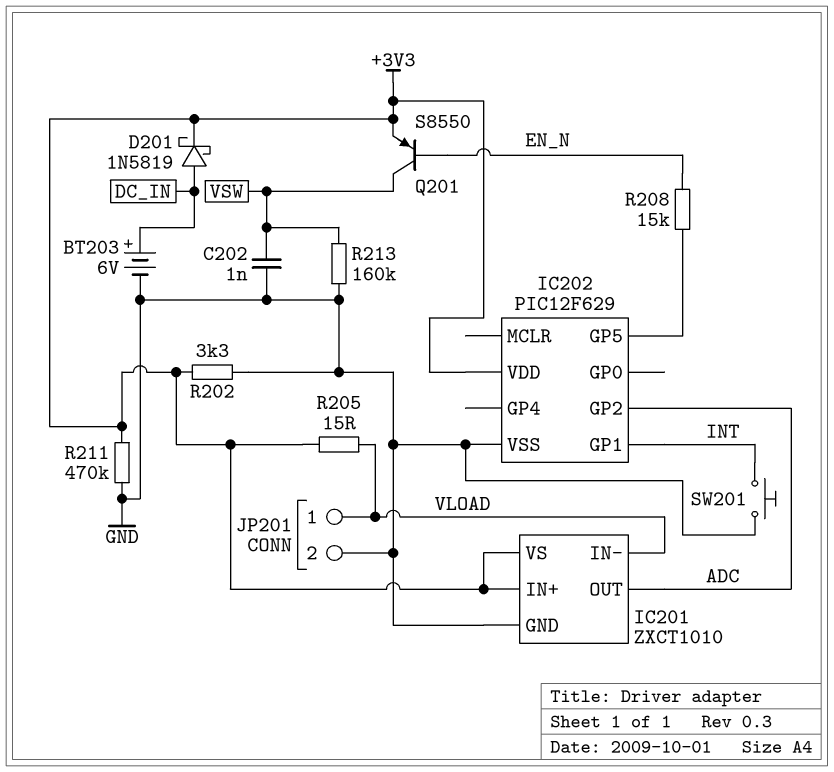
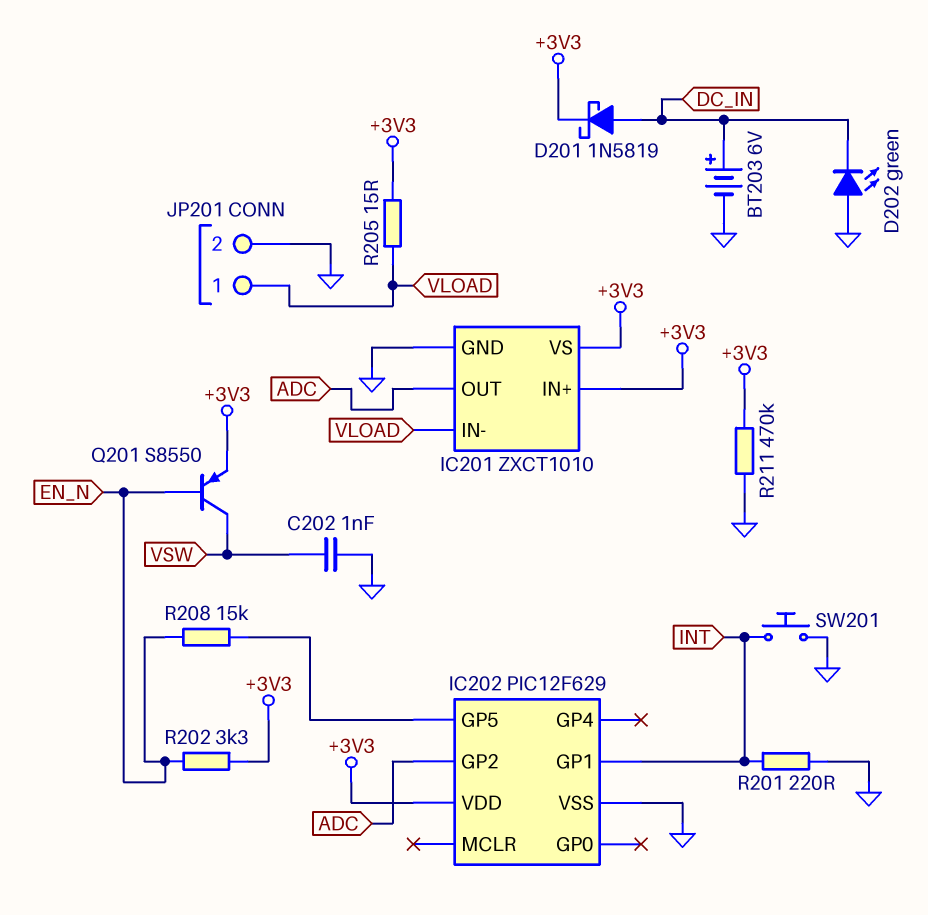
D202: none -> LED green (A GND, K DC_IN)
R201: none -> 220 (GND, INT)
R202: 3.3k (+3V3, GND) -> 3.3k (+3V3, EN_N)
R213: 160k (GND, VSW) -> none

